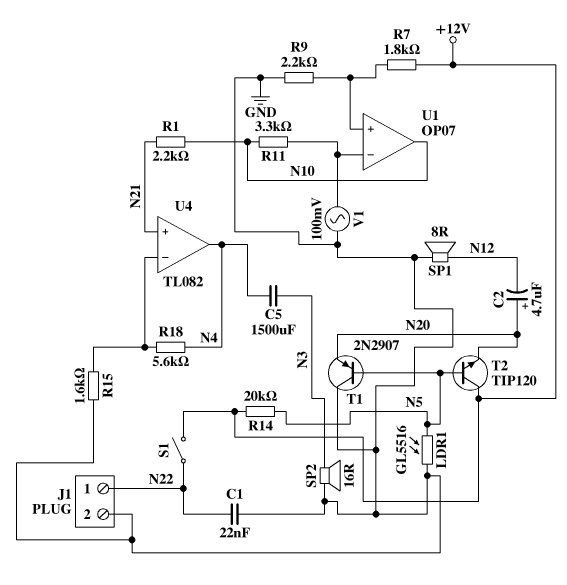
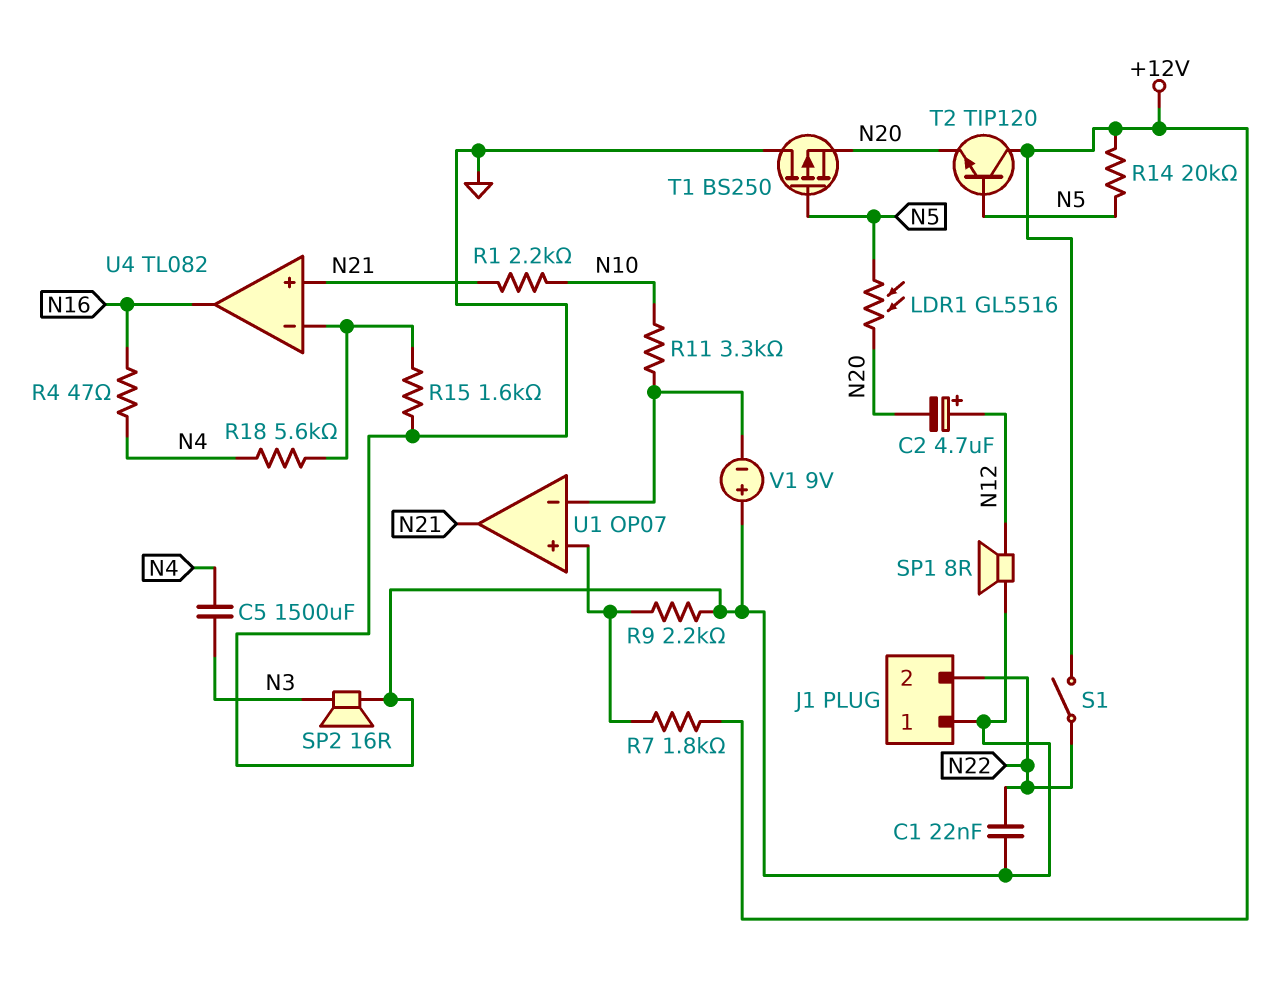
C2: 4.7uF (plus N20, minus N12) -> 4.7uF (plus N12, minus N20)
J1 pin 1: N22 -> GND
J1 pin 2: GND -> N22
LDR1: GL5516 (GND, N5) -> GL5516 (N5, N20)
R4: none -> 47 (N4, N16)
T1: PNP 2N2907 (B N5, C GND, E N20) -> PMOS BS250 (G N5, D GND, S N20)
U1 pin out: N10 -> N21
U4 pin out: N4 -> N16
V1: AC 100mV (GND, U1/in-) -> 9V (plus GND, minus U1/in-)

